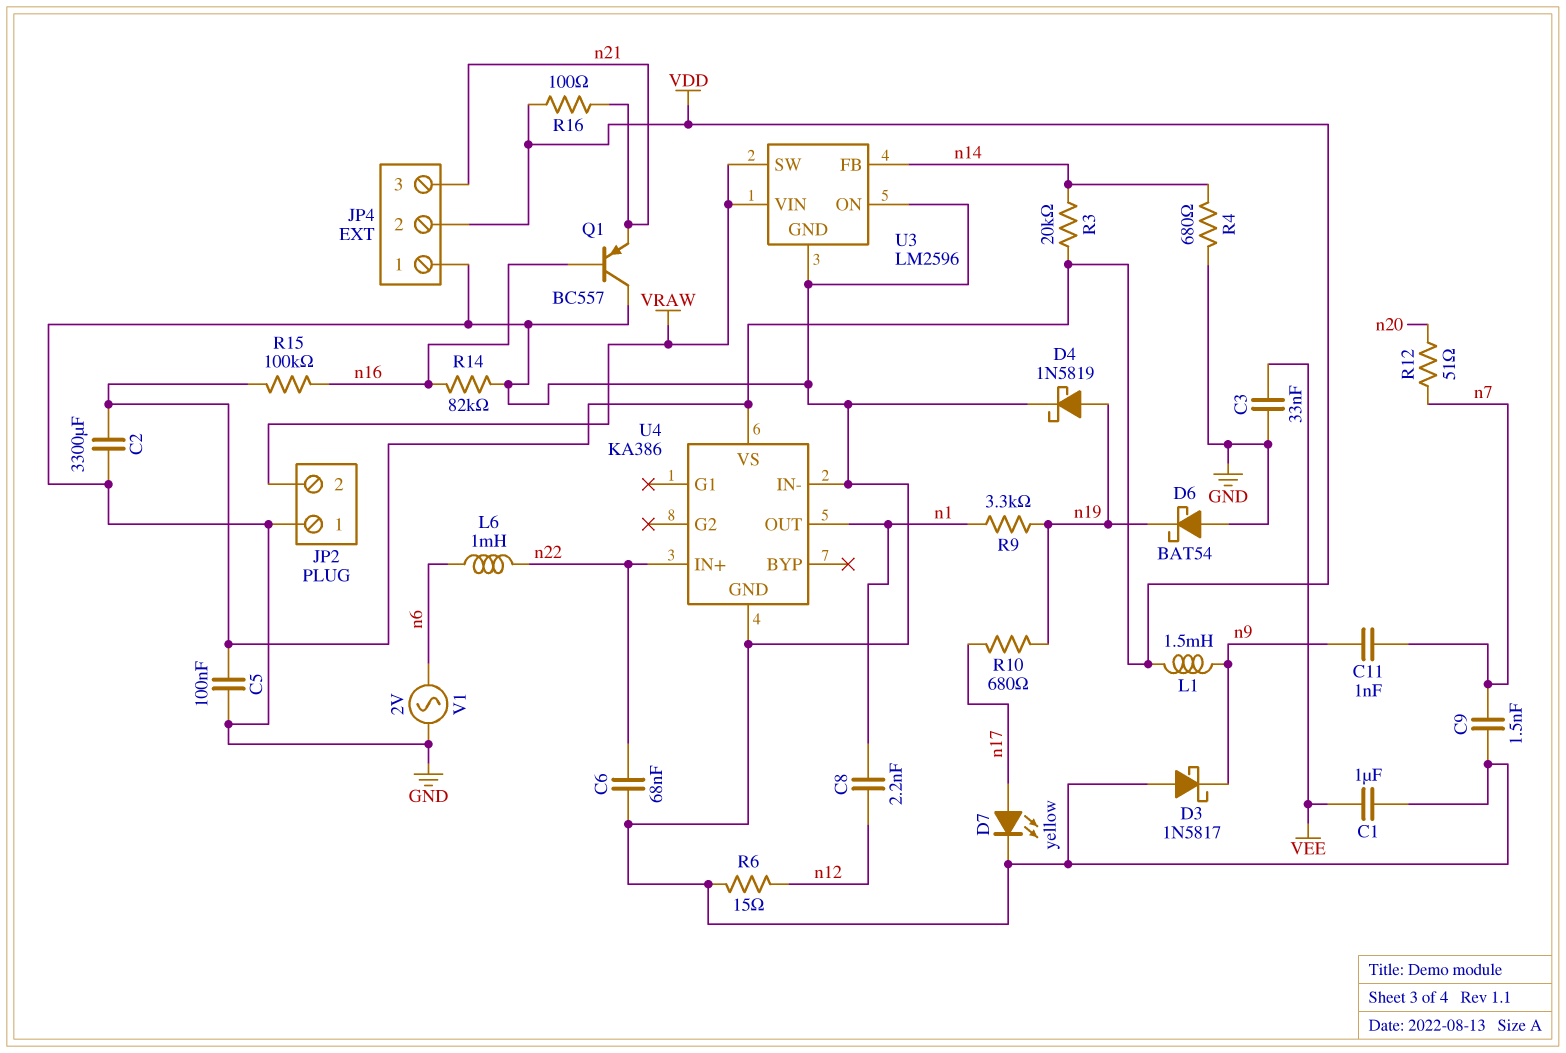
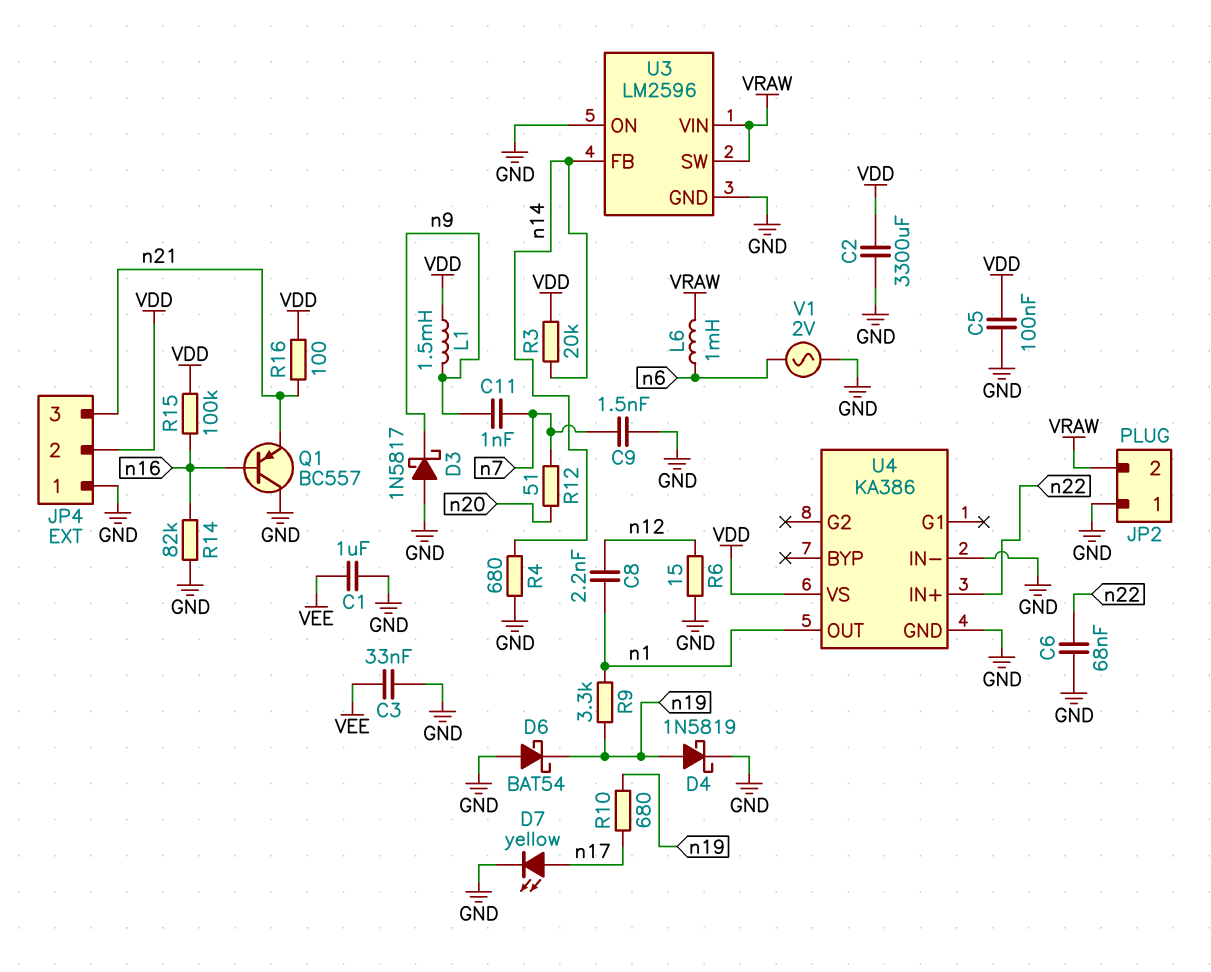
L6: 1mH (n6, n22) -> 1mH (VRAW, n6)

